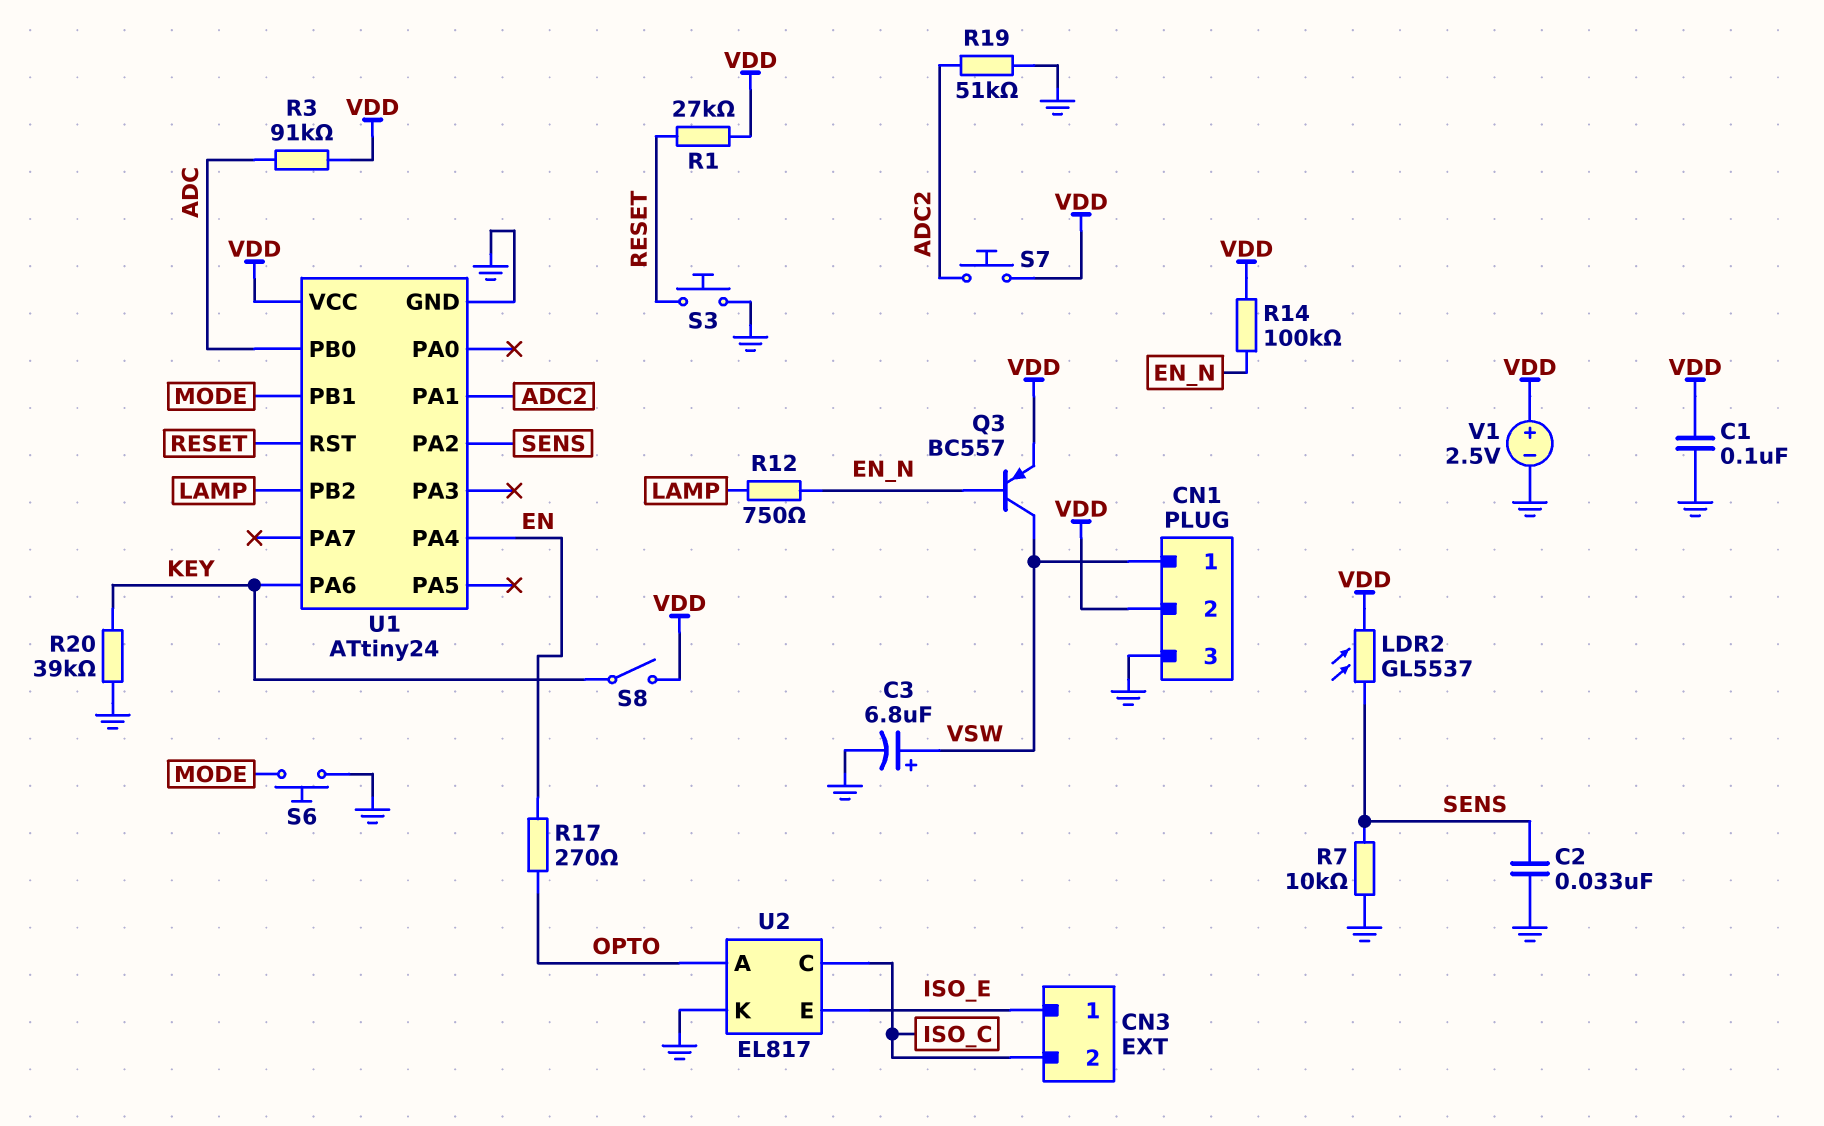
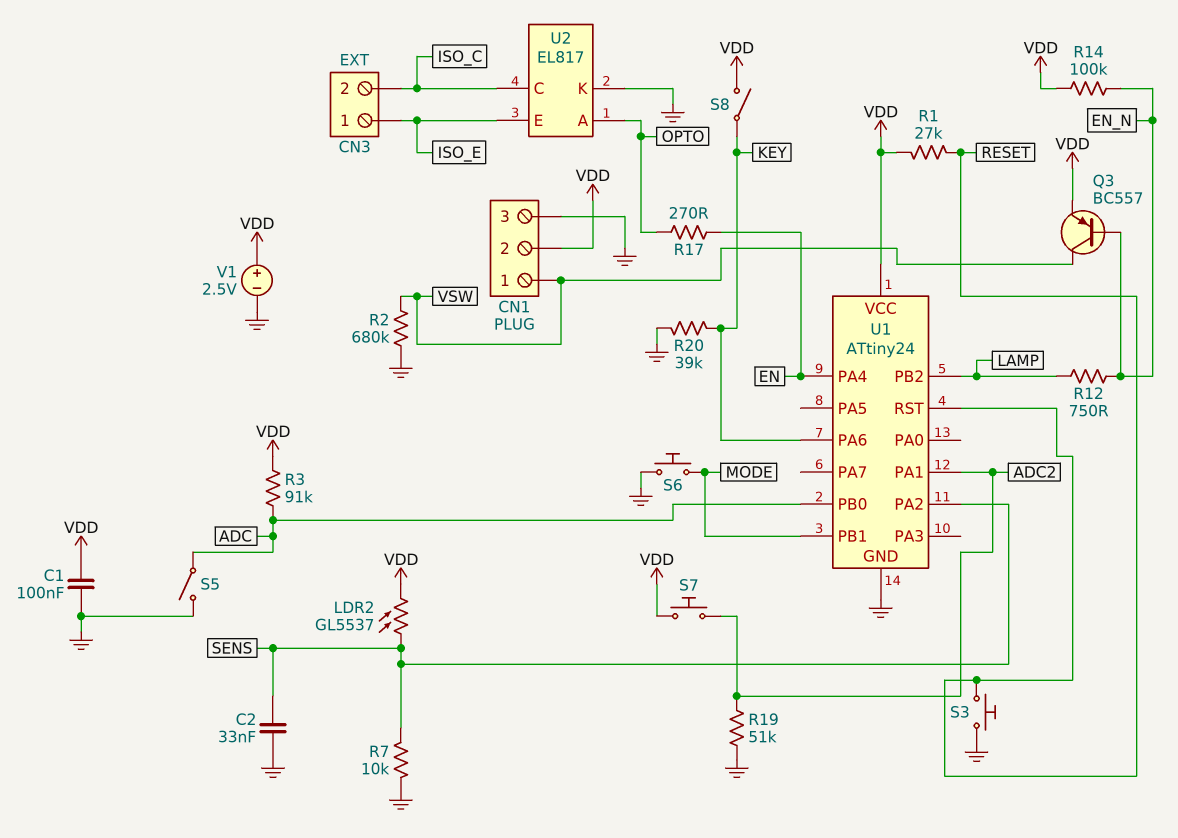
C3: 6.8uF (plus VSW, minus GND) -> none
R2: none -> 680k (GND, VSW)
S5: none -> switch (ADC, GND)

